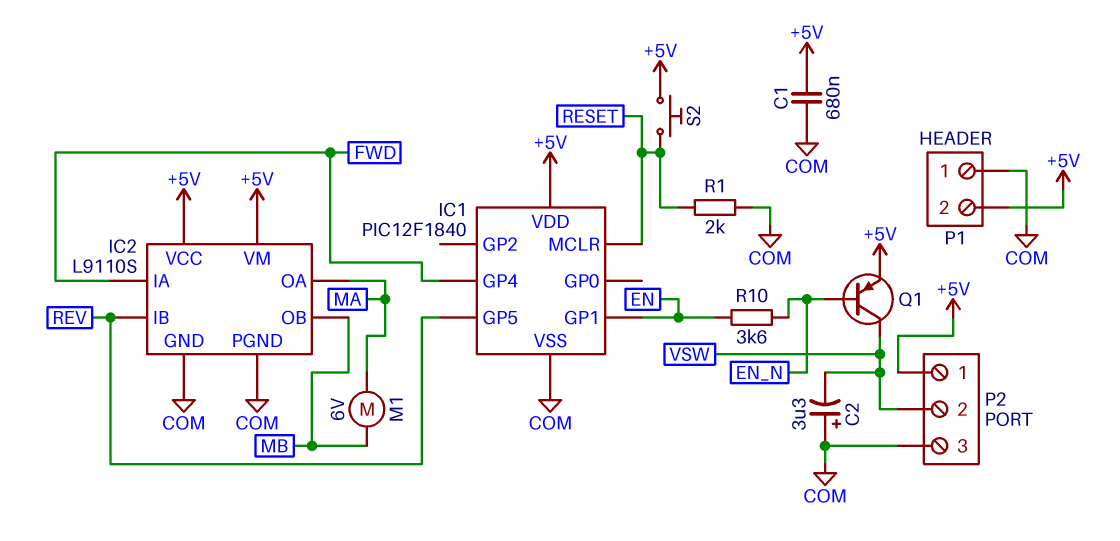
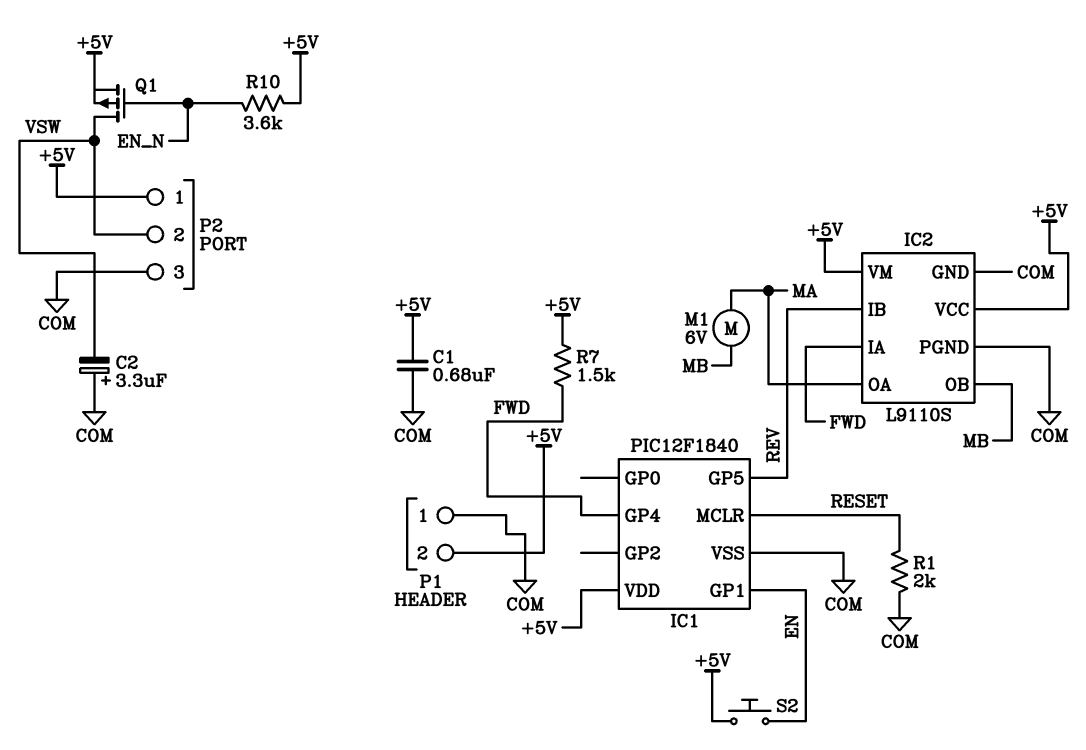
Q1: PNP (B EN_N, C VSW, E +5V) -> PMOS (G EN_N, D VSW, S +5V)
R7: none -> 1.5k (+5V, FWD)
R10: 3.6k (EN, EN_N) -> 3.6k (+5V, EN_N)
S2: button (+5V, RESET) -> button (+5V, EN)

